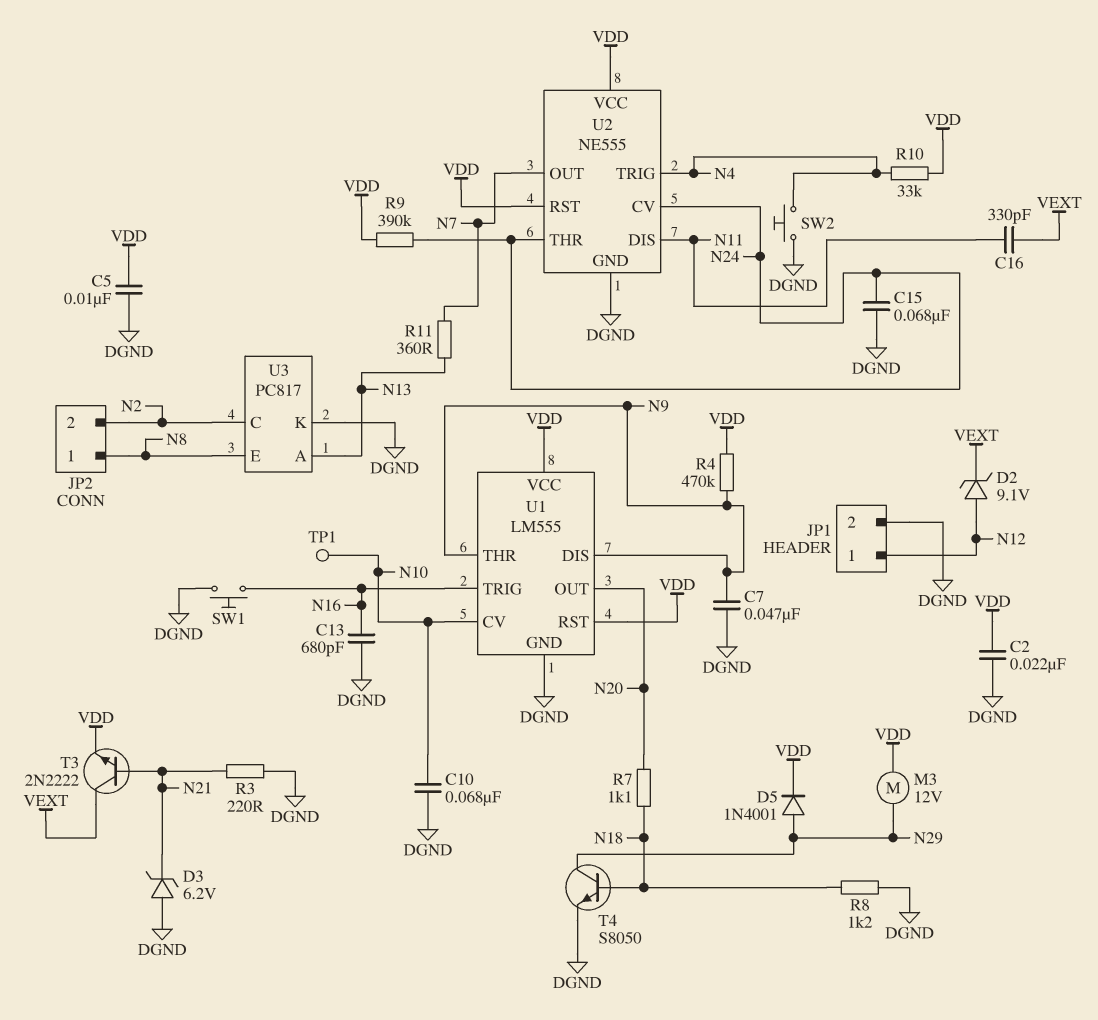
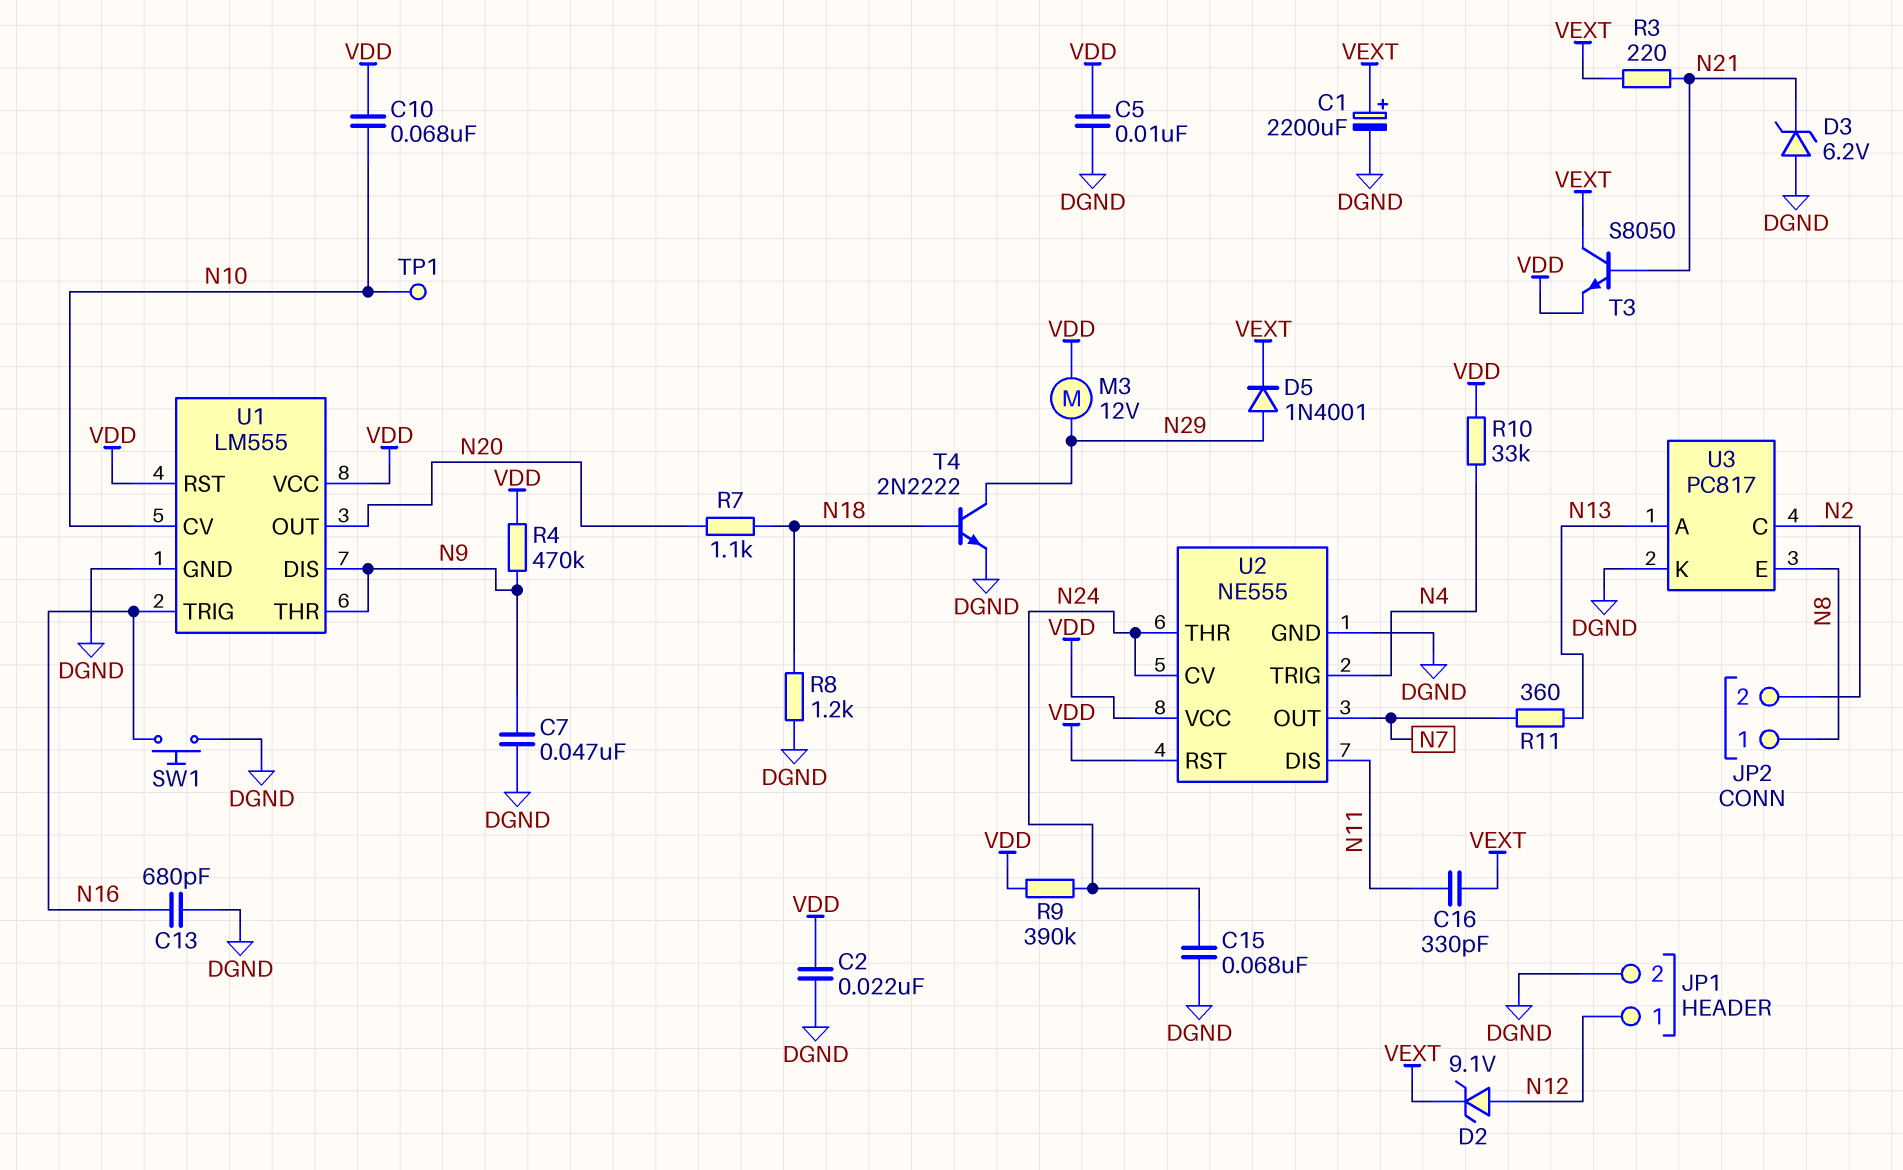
C1: none -> 2200uF (plus VEXT, minus DGND)
C10: 68nF (DGND, N10) -> 68nF (N10, VDD)
D5: diode 1N4001 (A N29, K VDD) -> diode 1N4001 (A N29, K VEXT)
R3: 220 (DGND, N21) -> 220 (N21, VEXT)
SW2: button (DGND, N4) -> none
T3: NPN 2N2222 (B N21, C VEXT, E VDD) -> NPN S8050 (B N21, C VEXT, E VDD)
T4: NPN S8050 (B N18, C N29, E DGND) -> NPN 2N2222 (B N18, C N29, E DGND)

